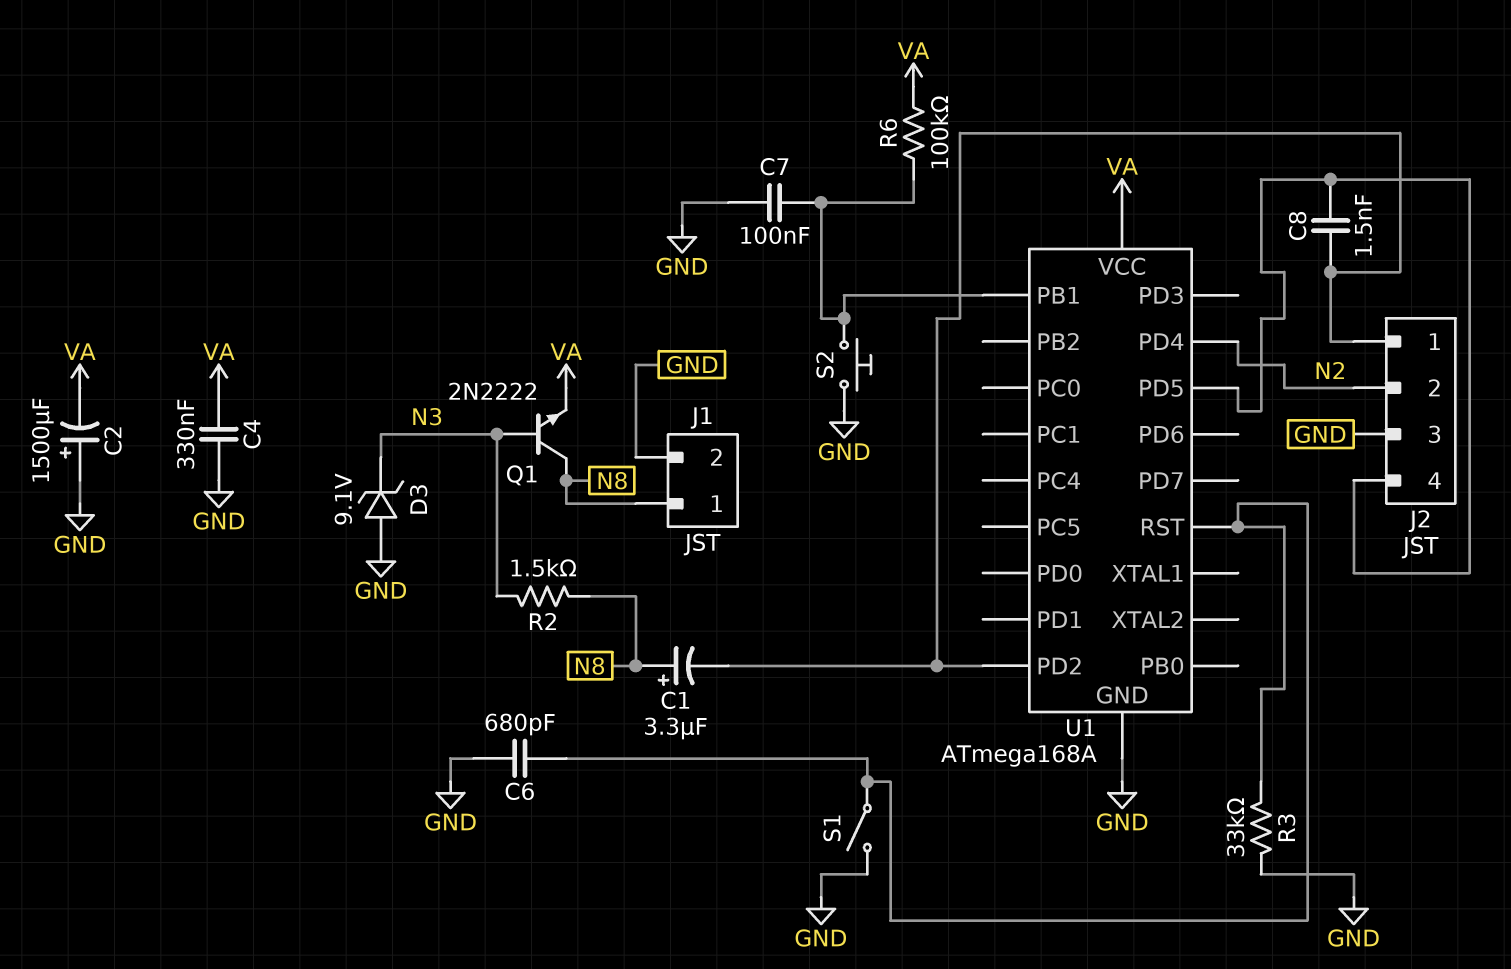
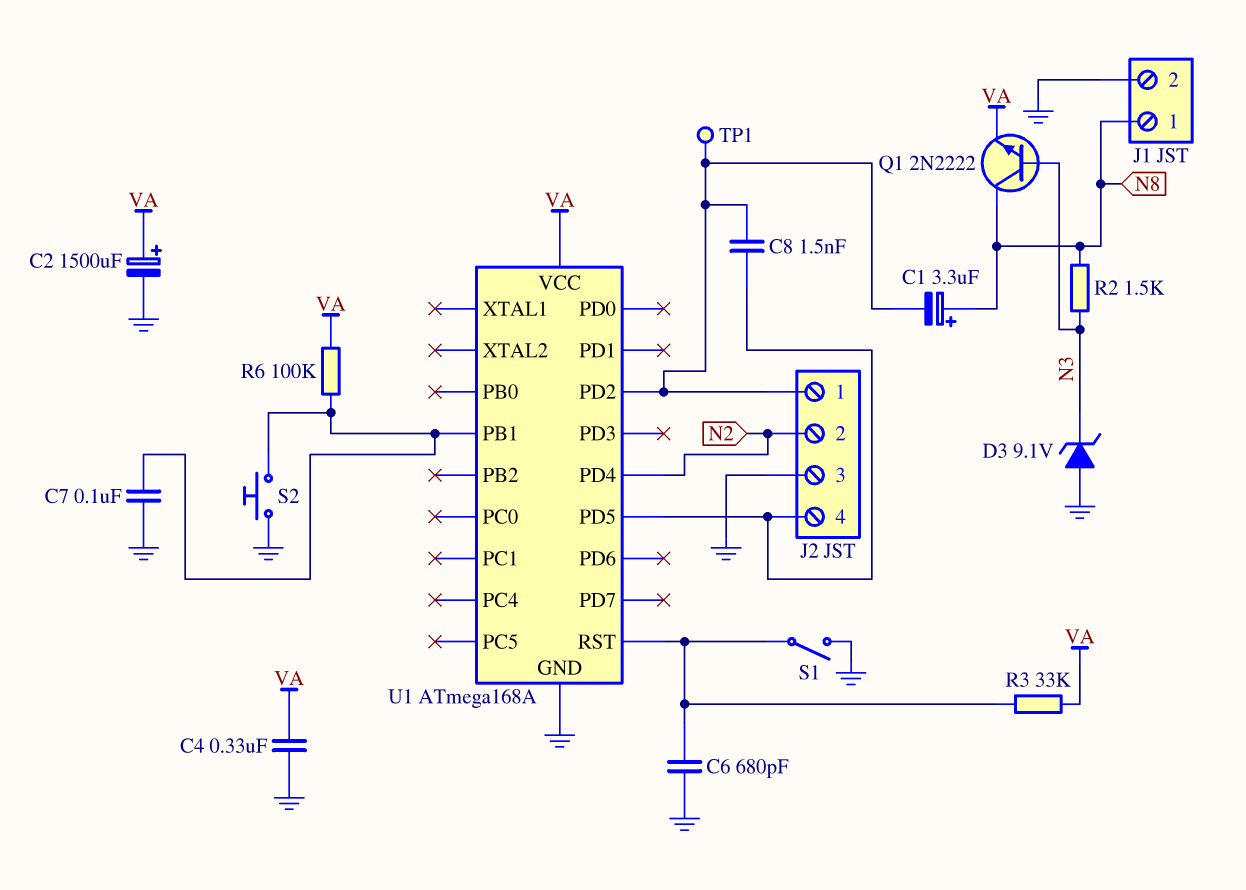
C2: 1500uF (plus GND, minus VA) -> 1500uF (plus VA, minus GND)
R3: 33k (GND, U1/RST) -> 33k (U1/RST, VA)
TP1: none -> test point (J2/1)

